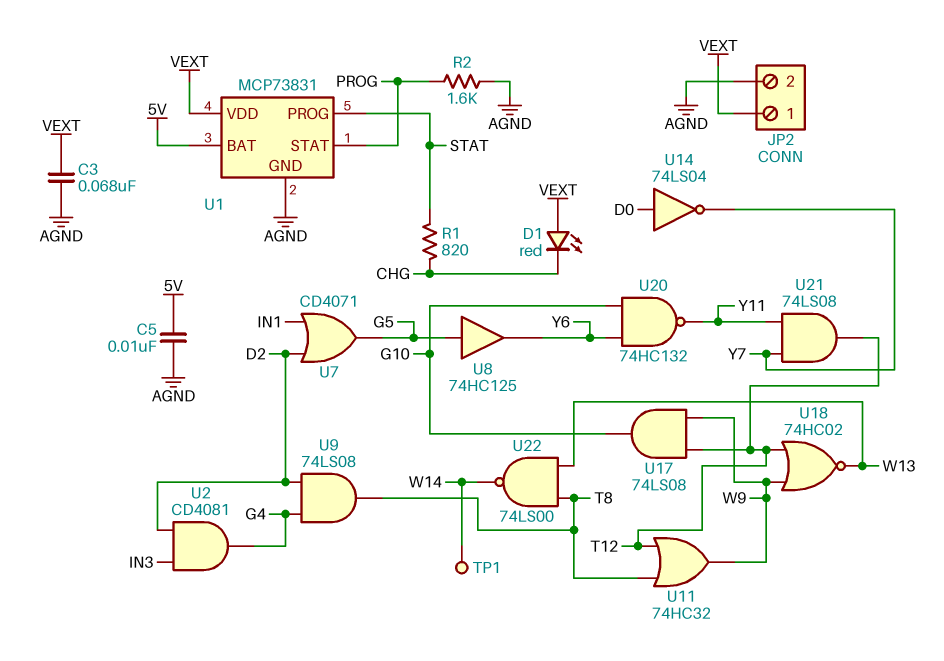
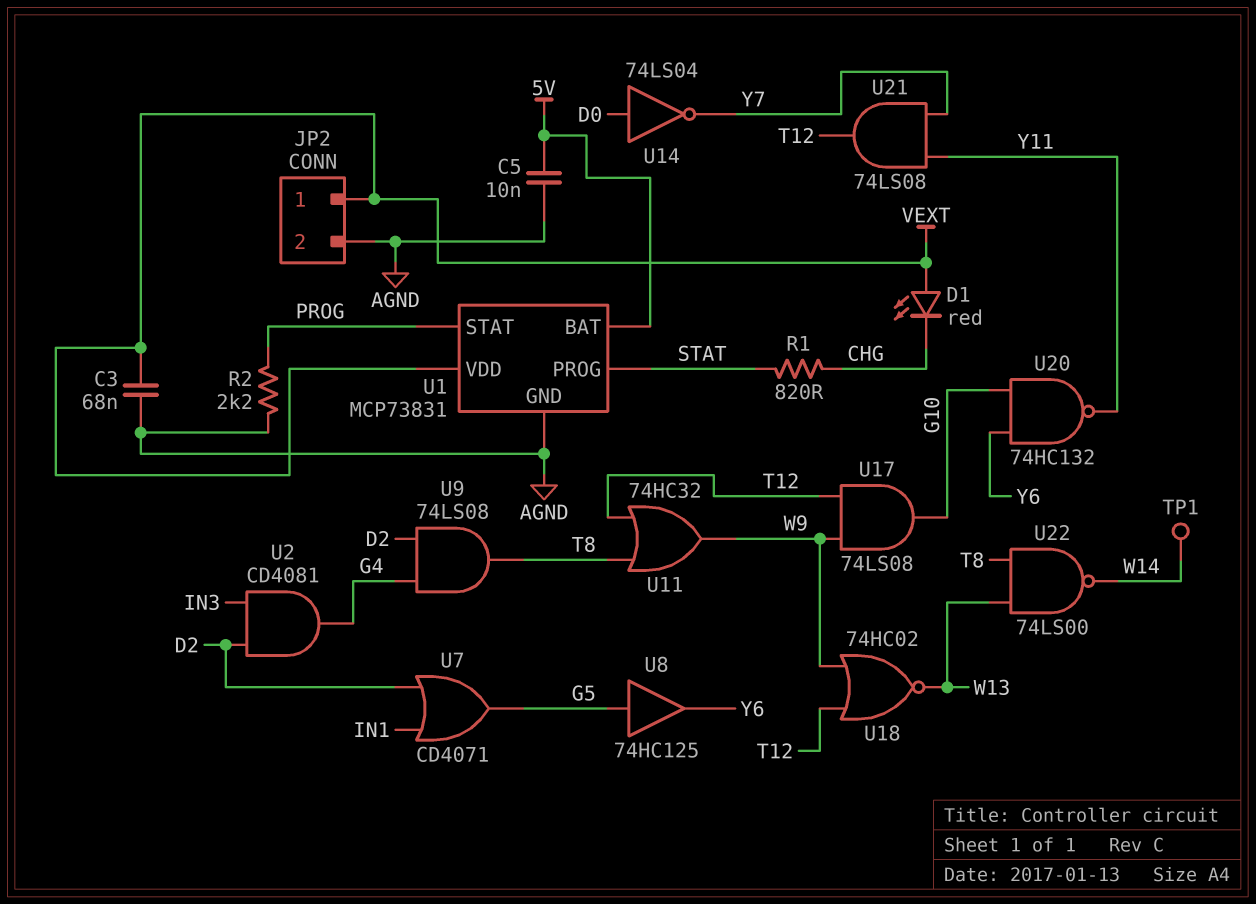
R2: 1.6k (AGND, PROG) -> 2.2k (AGND, PROG)

